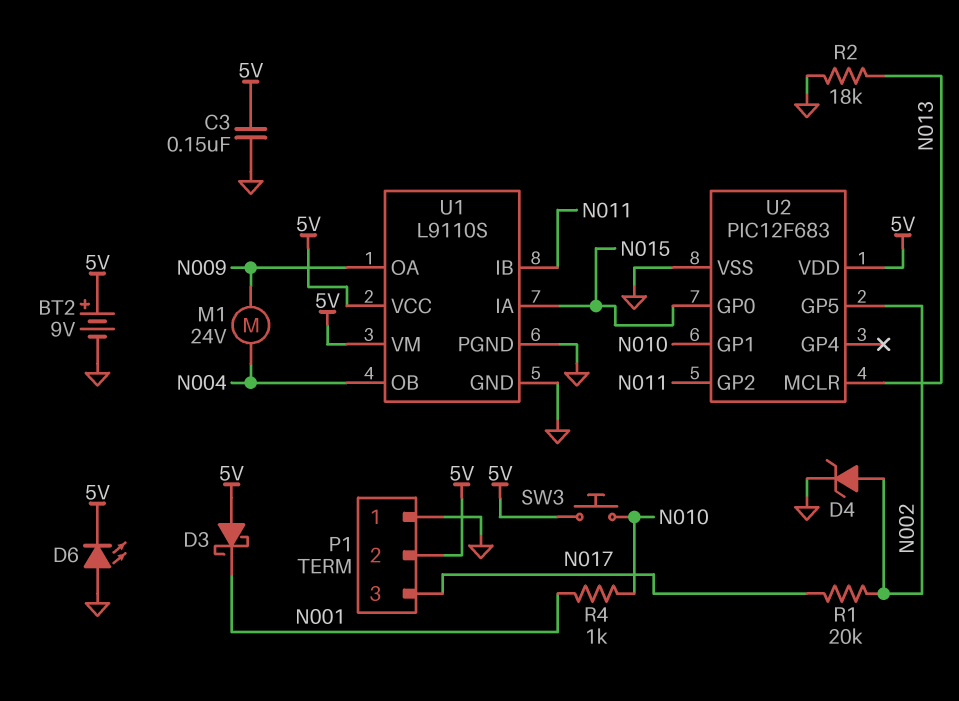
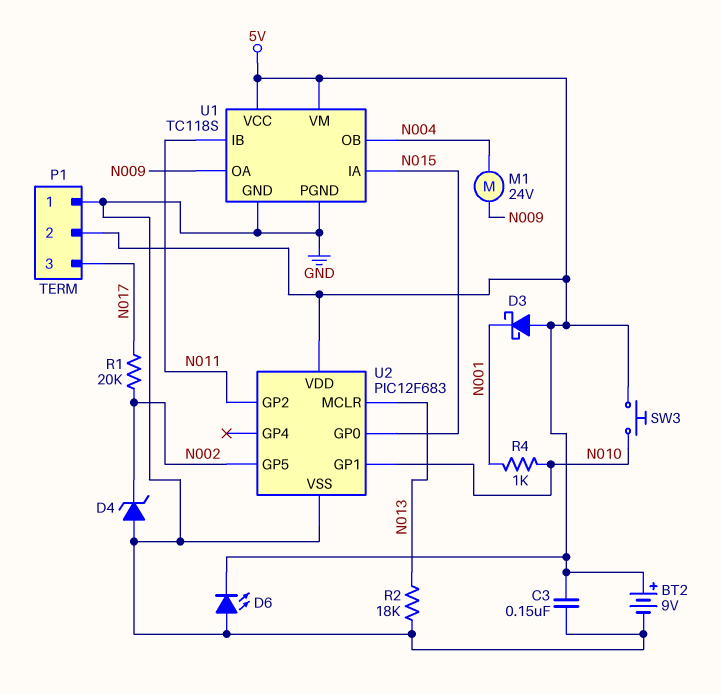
D4: zener (A N002, K GND) -> zener (A GND, K N002)
U1: L9110S -> TC118S

